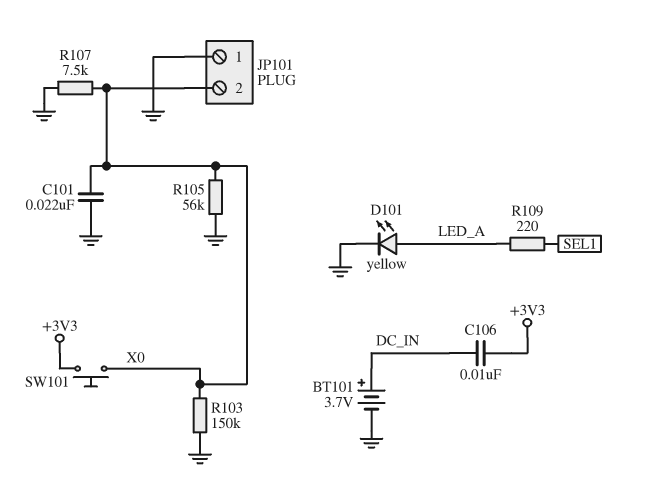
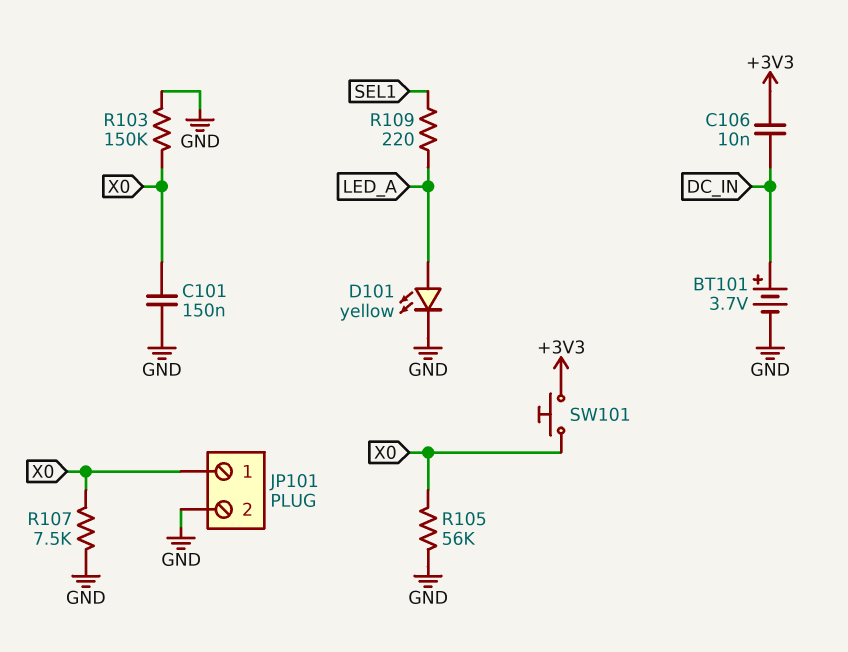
C101: 22nF (GND, X0) -> 150nF (GND, X0)
JP101 pin 1: GND -> X0
JP101 pin 2: X0 -> GND

